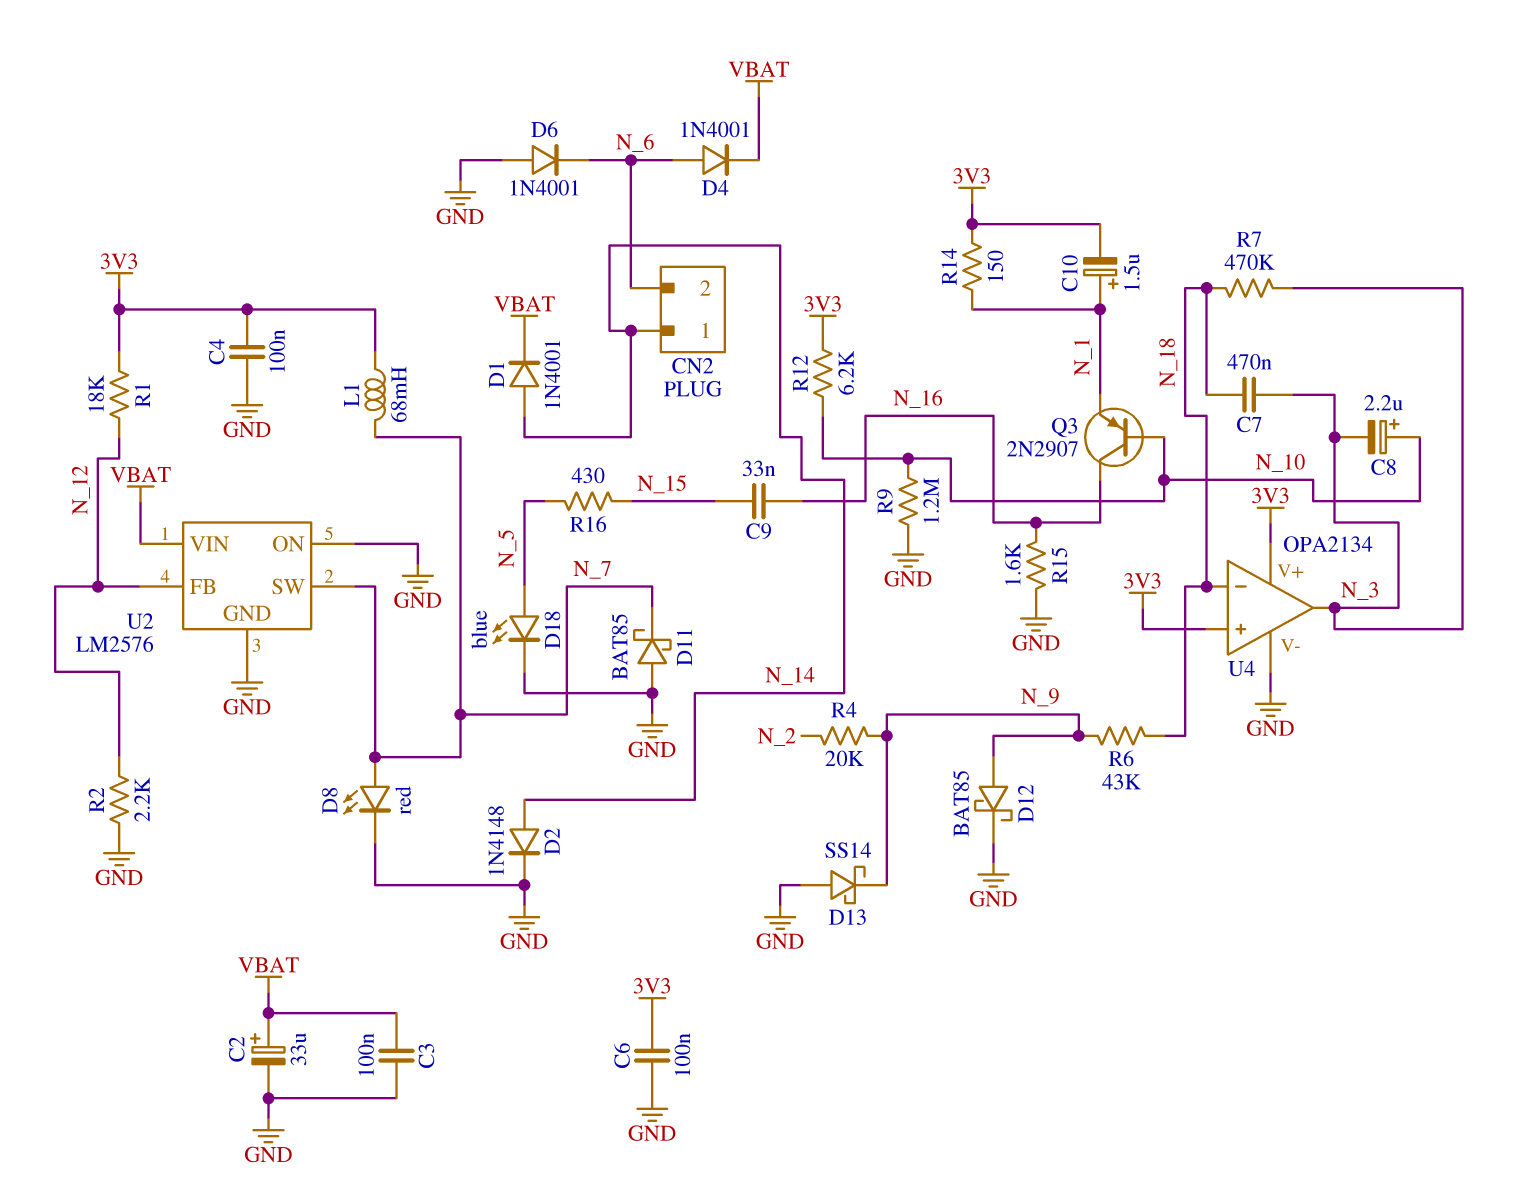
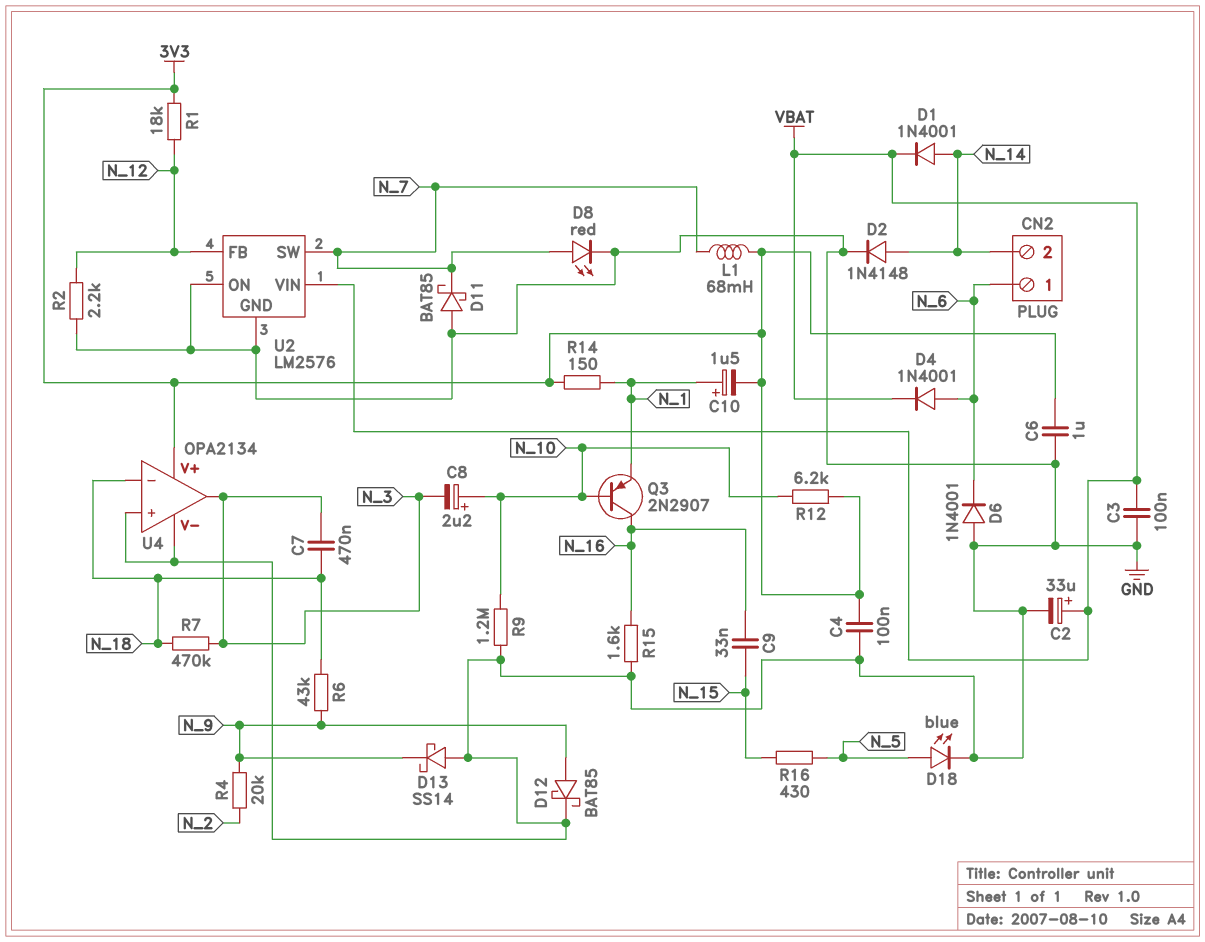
C6: 100nF (3V3, GND) -> 1uF (3V3, GND)
CN2 pin 1: N_14 -> N_6
CN2 pin 2: N_6 -> N_14
U4 pin in+: 3V3 -> GND

